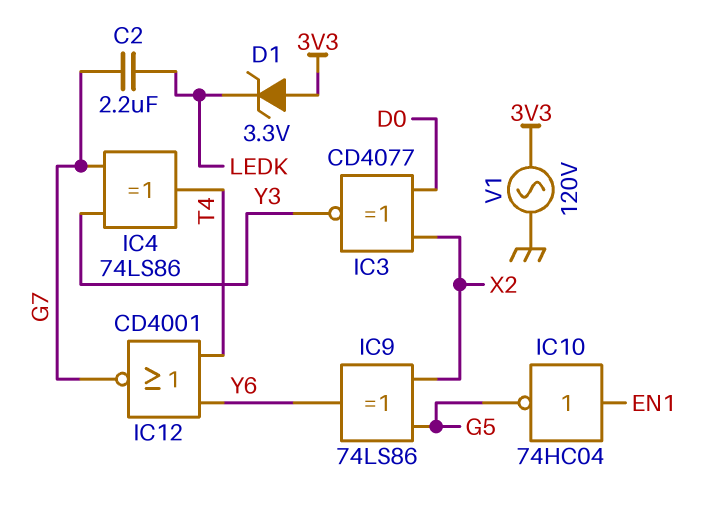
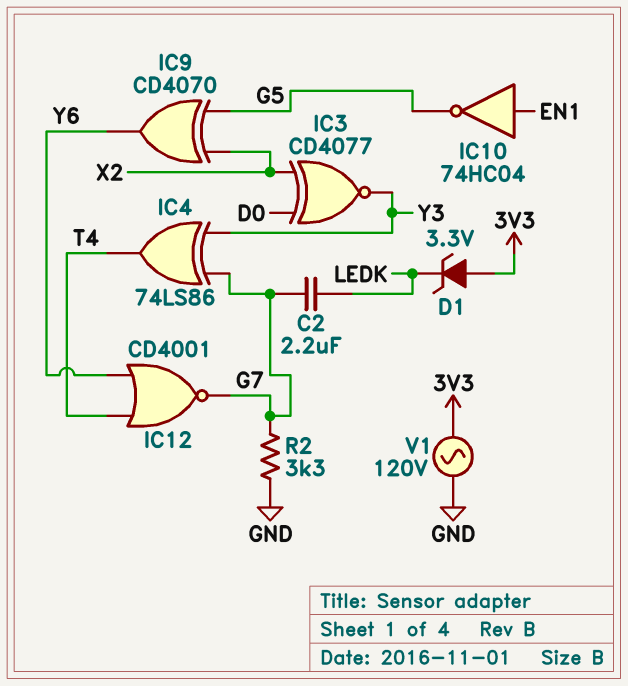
IC9: XOR 74LS86 (in G5, in X2, out Y6) -> XOR CD4070 (in G5, in X2, out Y6)
R2: none -> 3.3k (G7, GND)

